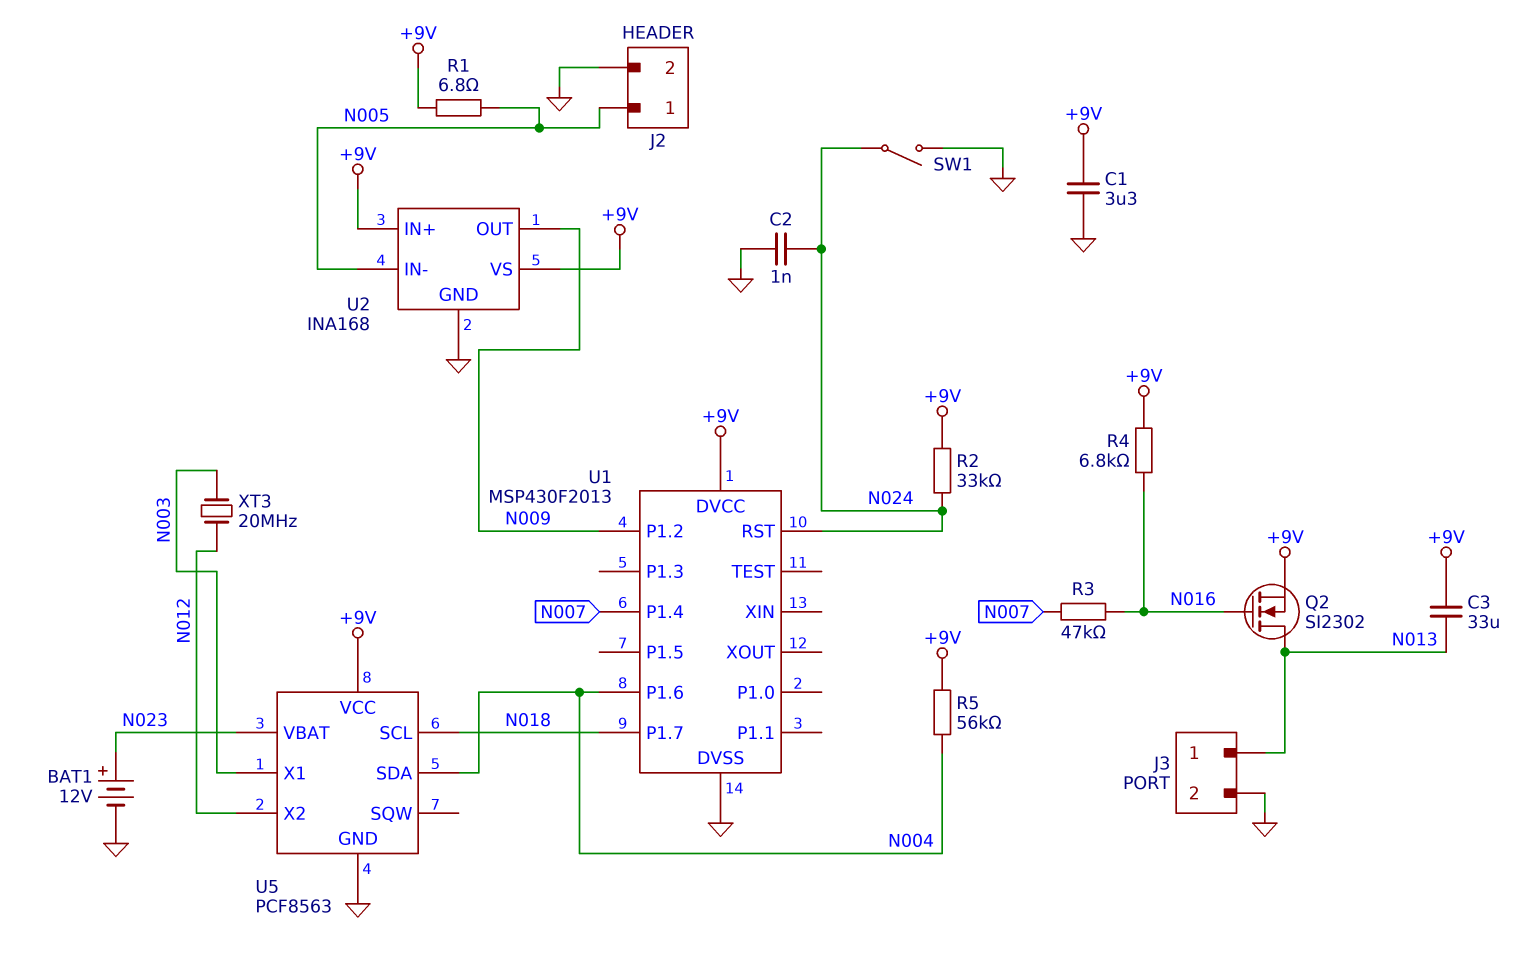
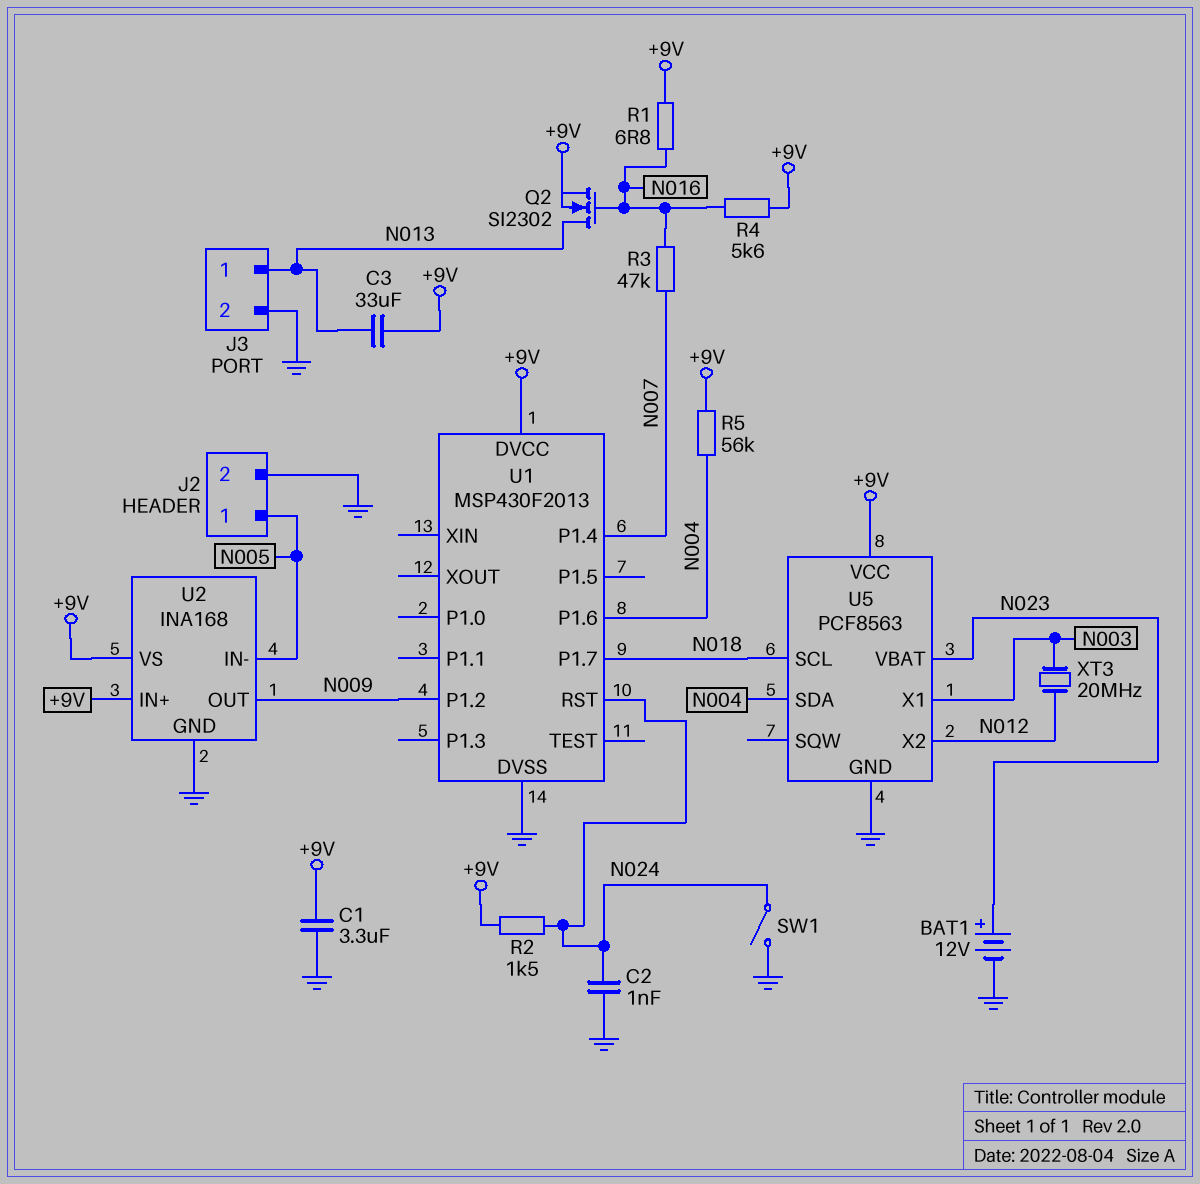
R1: 6.8 (+9V, N005) -> 6.8 (+9V, N016)
R2: 33k (+9V, N024) -> 1.5k (+9V, N024)
R4: 6.8k (+9V, N016) -> 5.6k (+9V, N016)

